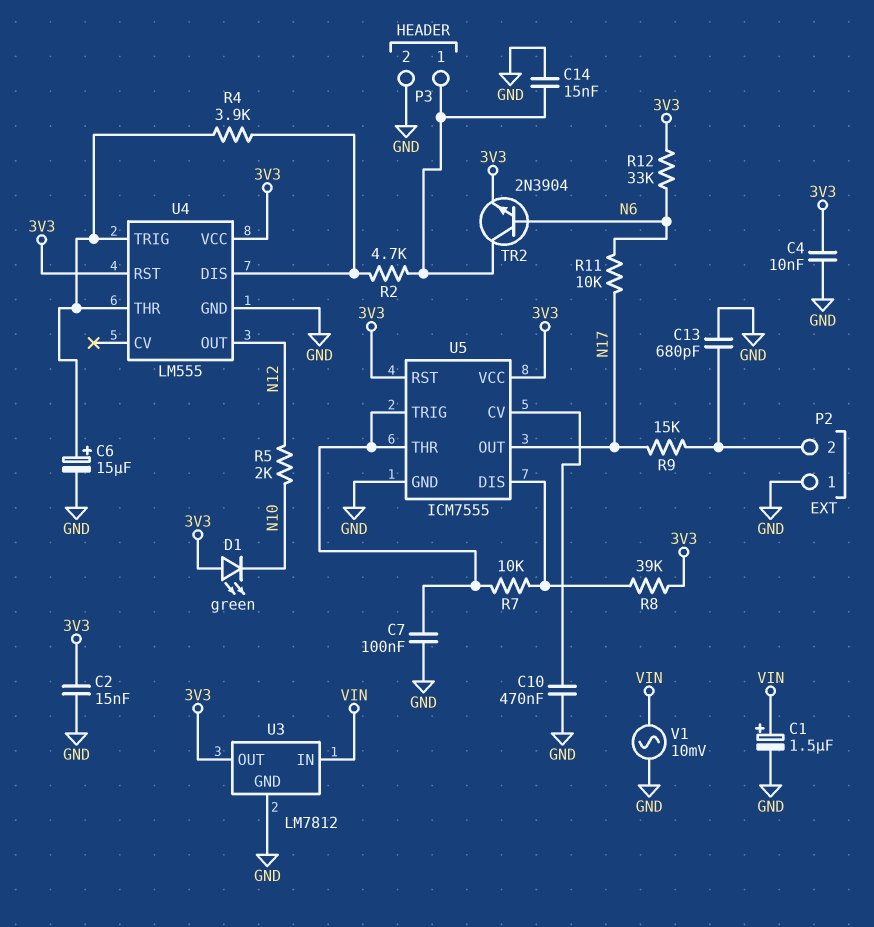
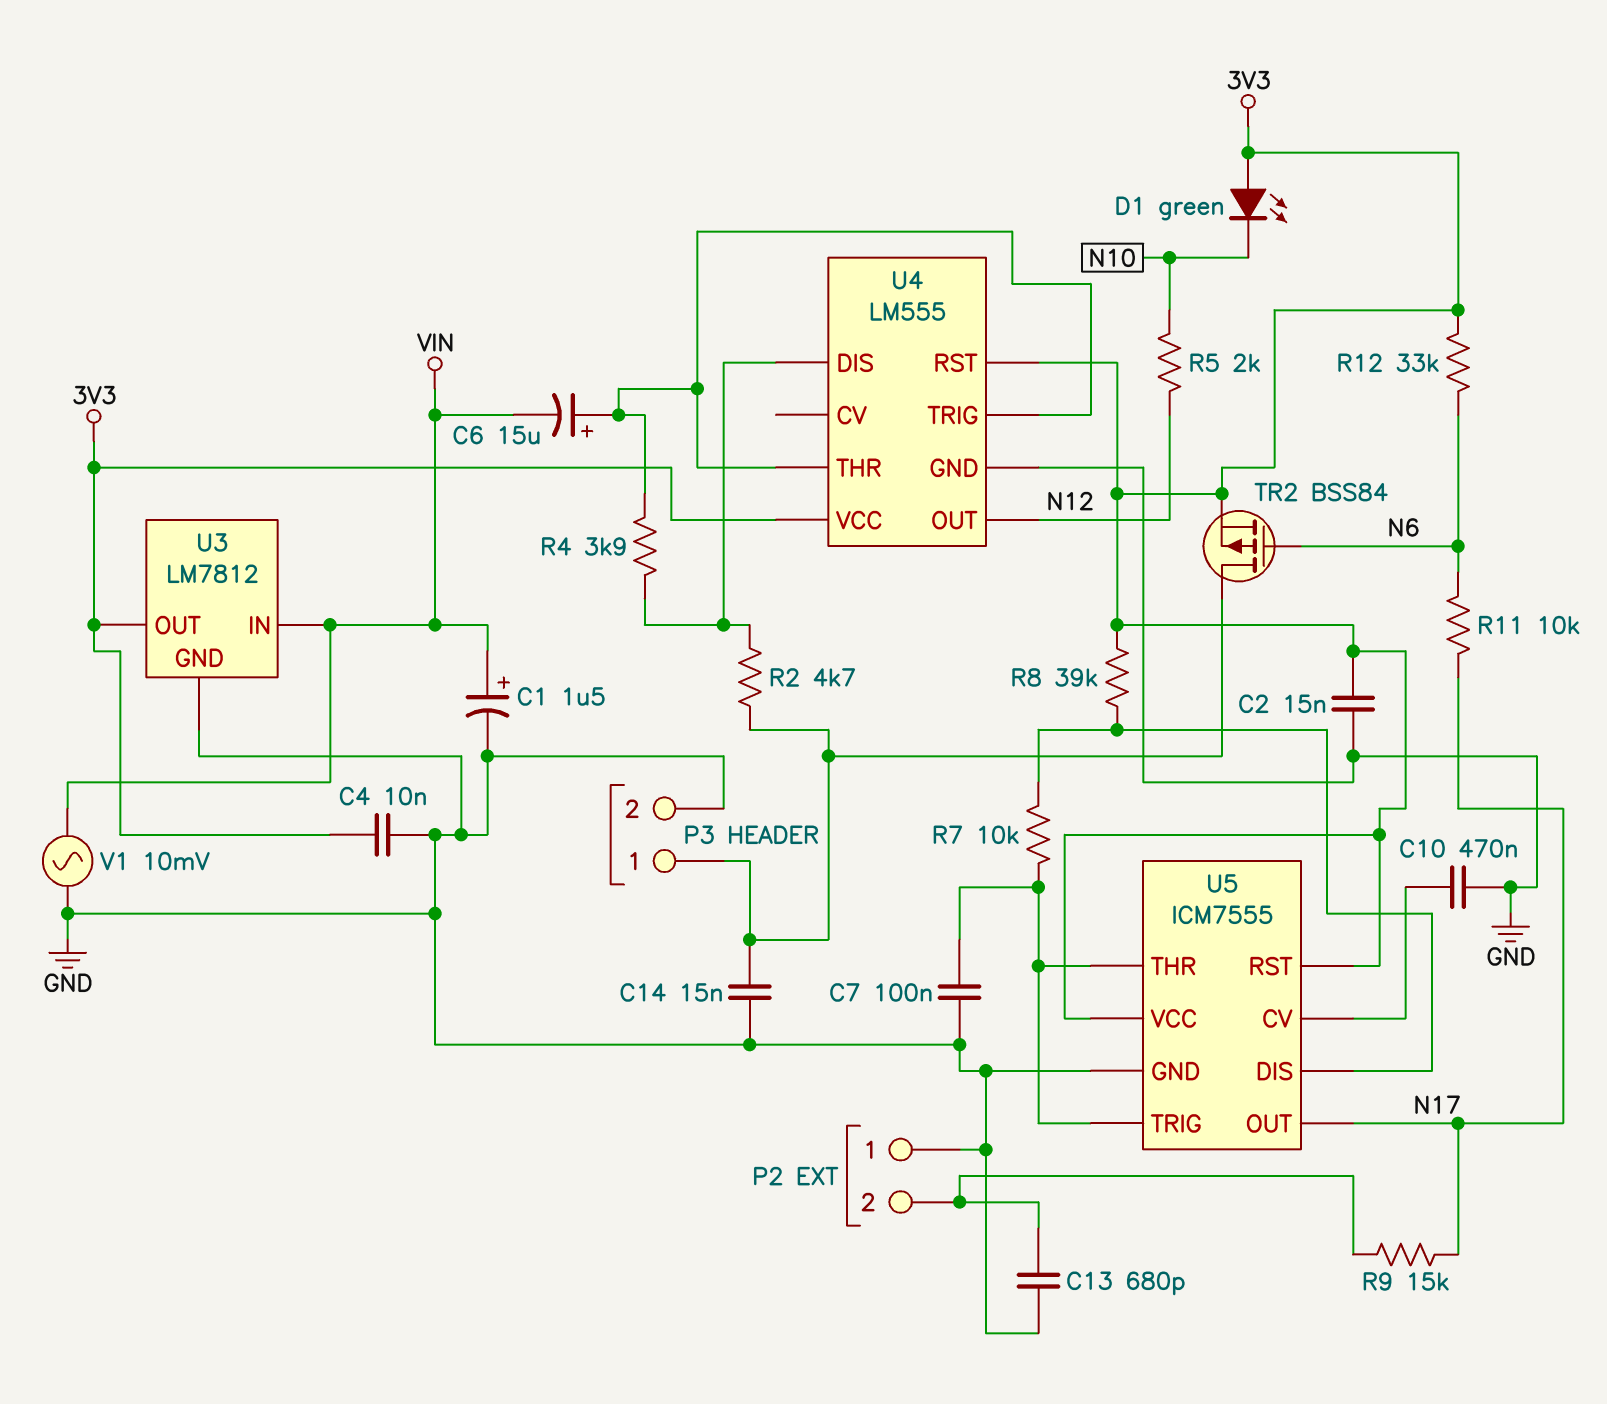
C6: 15uF (plus U4/THR, minus GND) -> 15uF (plus U4/THR, minus VIN)
TR2: NPN 2N3904 (B N6, C P3/1, E 3V3) -> PMOS BSS84 (G N6, D P3/1, S 3V3)

